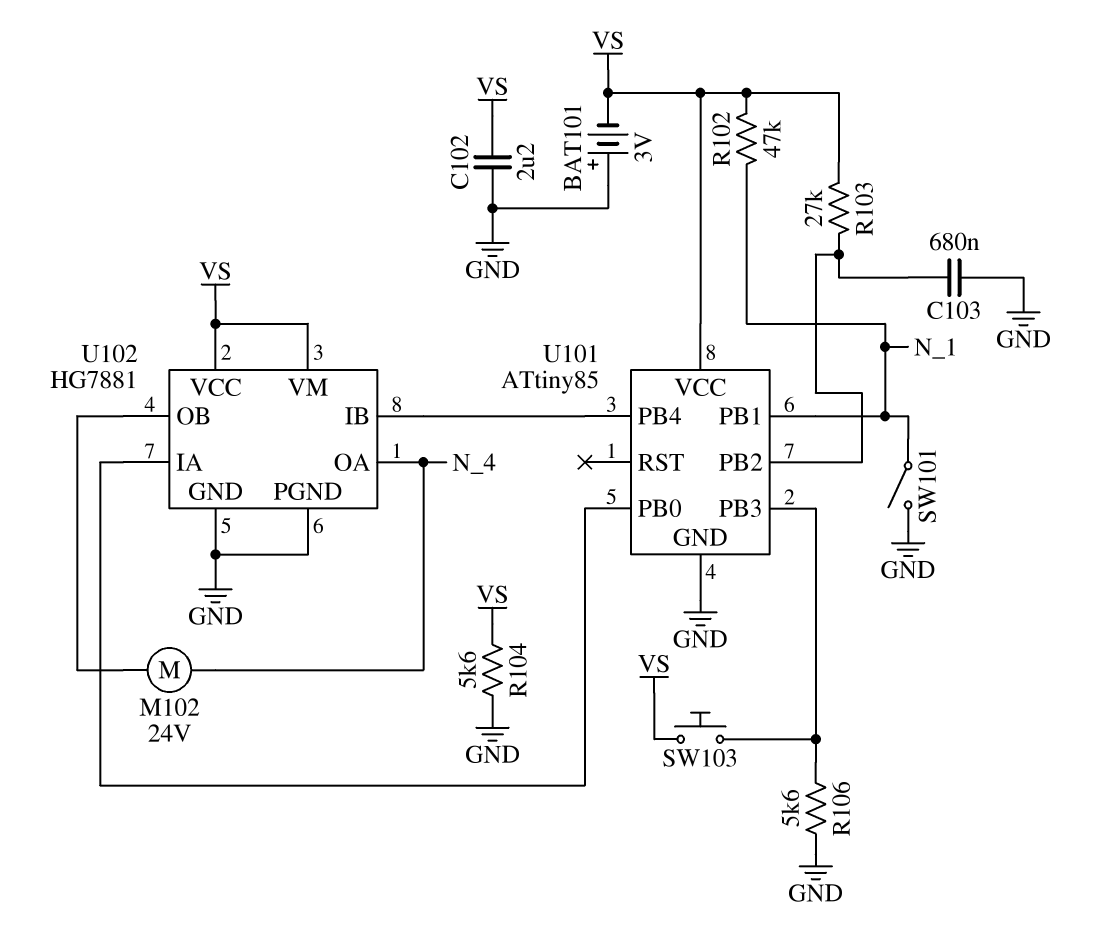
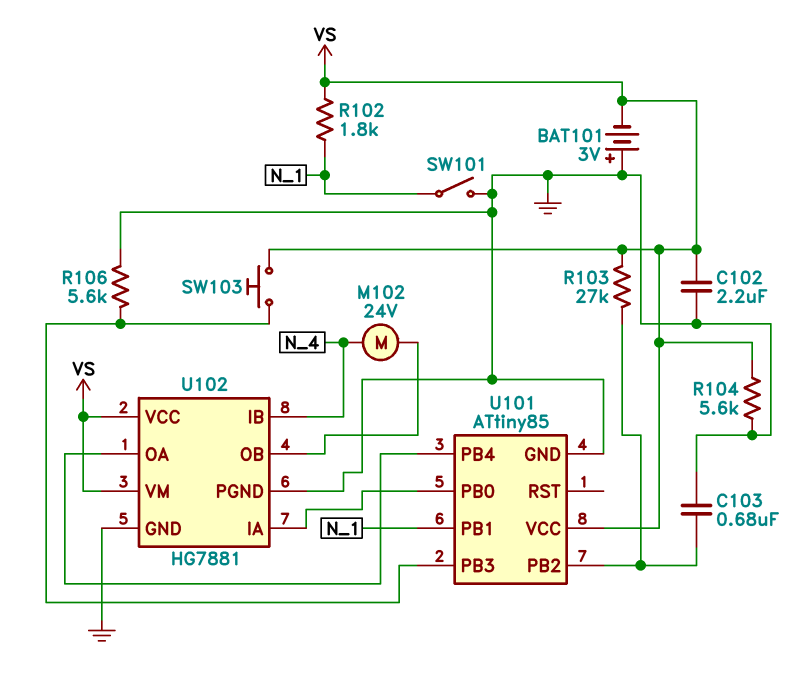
R102: 47k (N_1, VS) -> 1.8k (N_1, VS)
U102 pin IB: U101/PB4 -> N_4
U102 pin OA: N_4 -> U101/PB4

